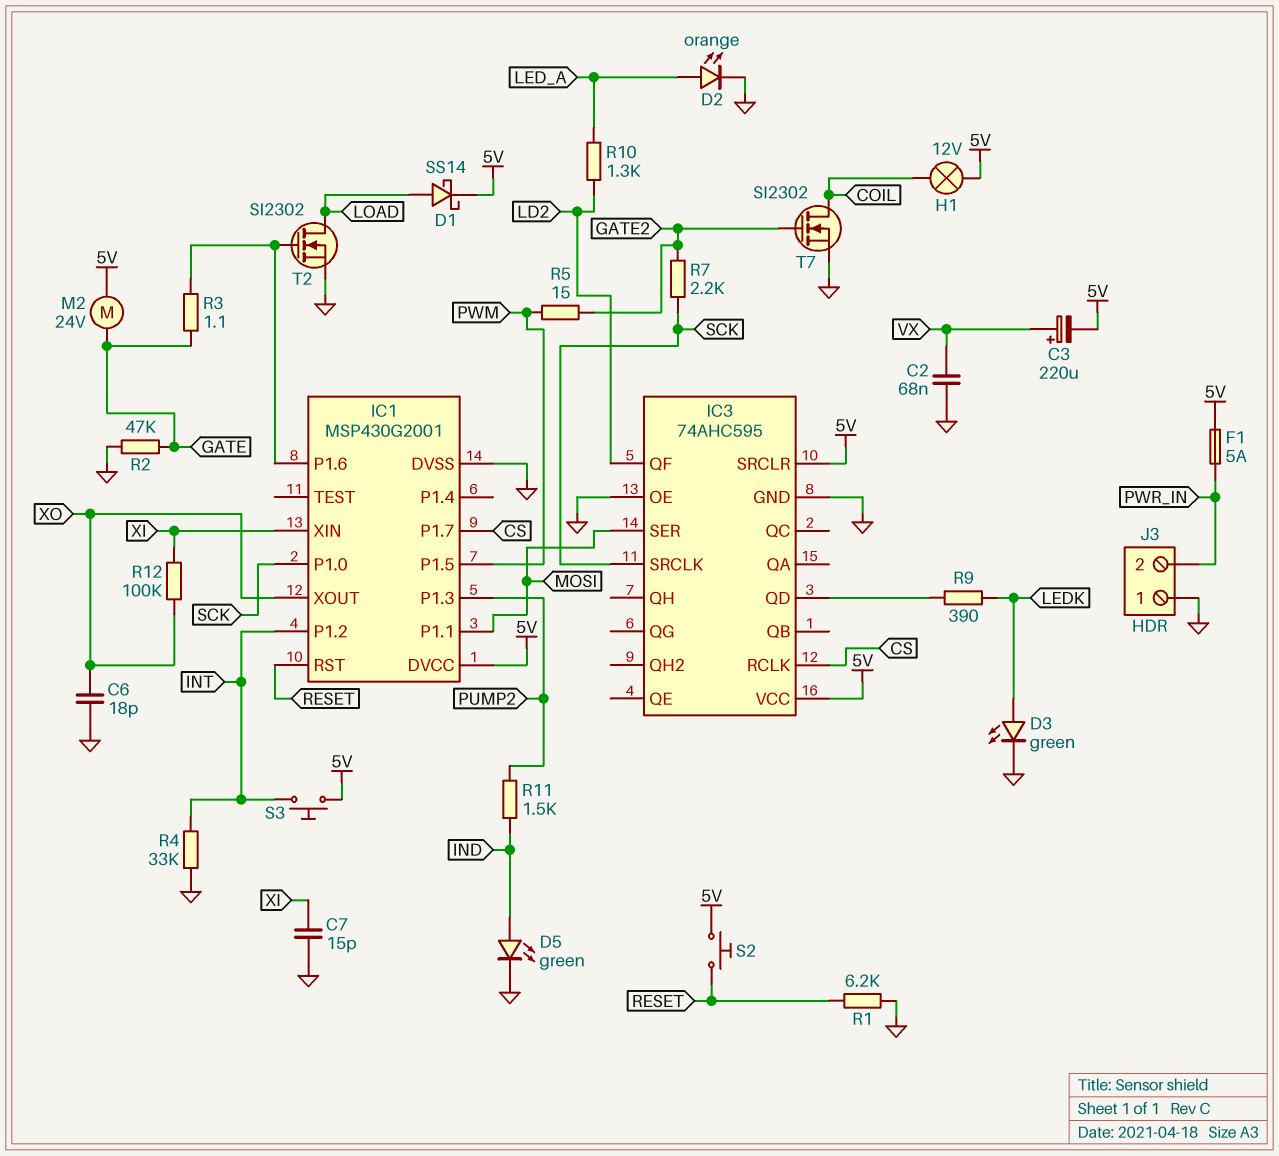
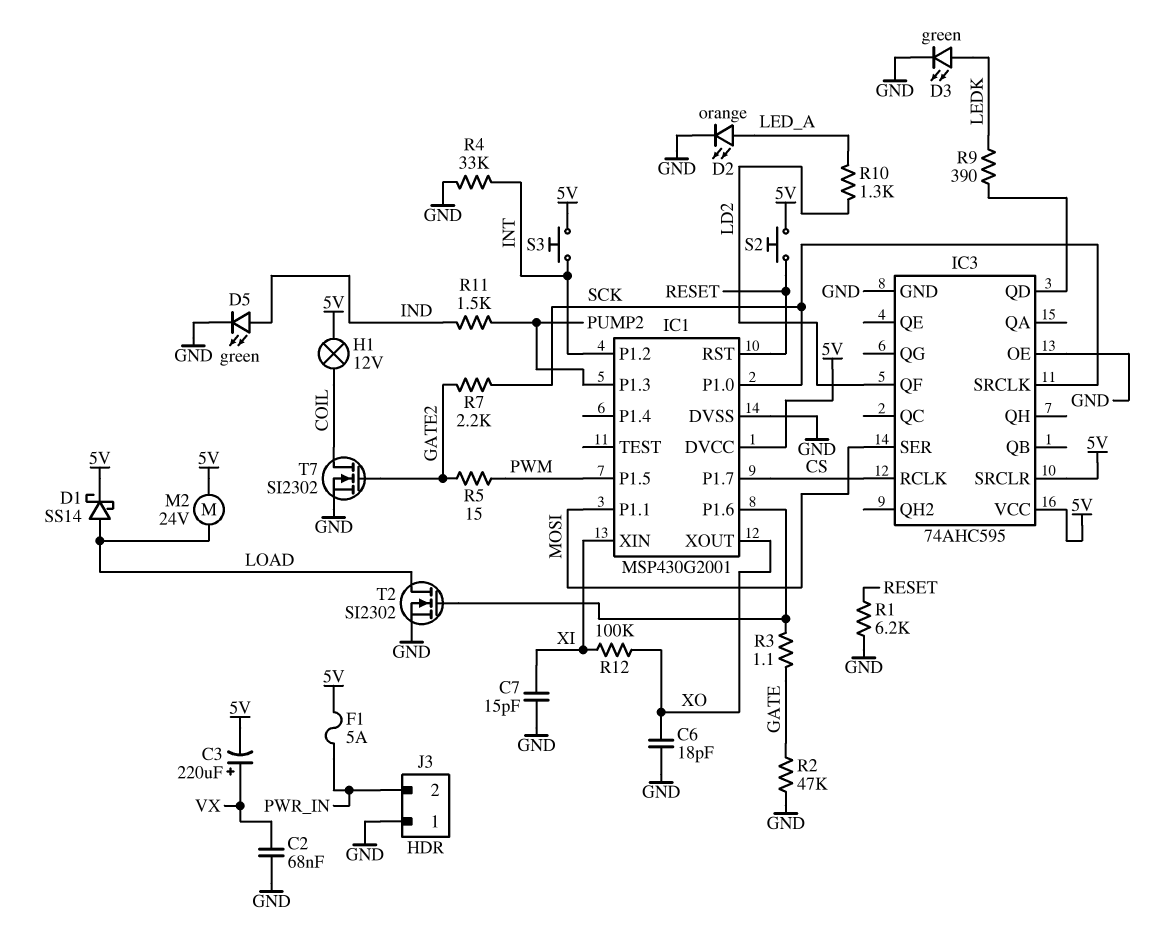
M2: motor 24V (5V, GATE) -> motor 24V (5V, LOAD)

